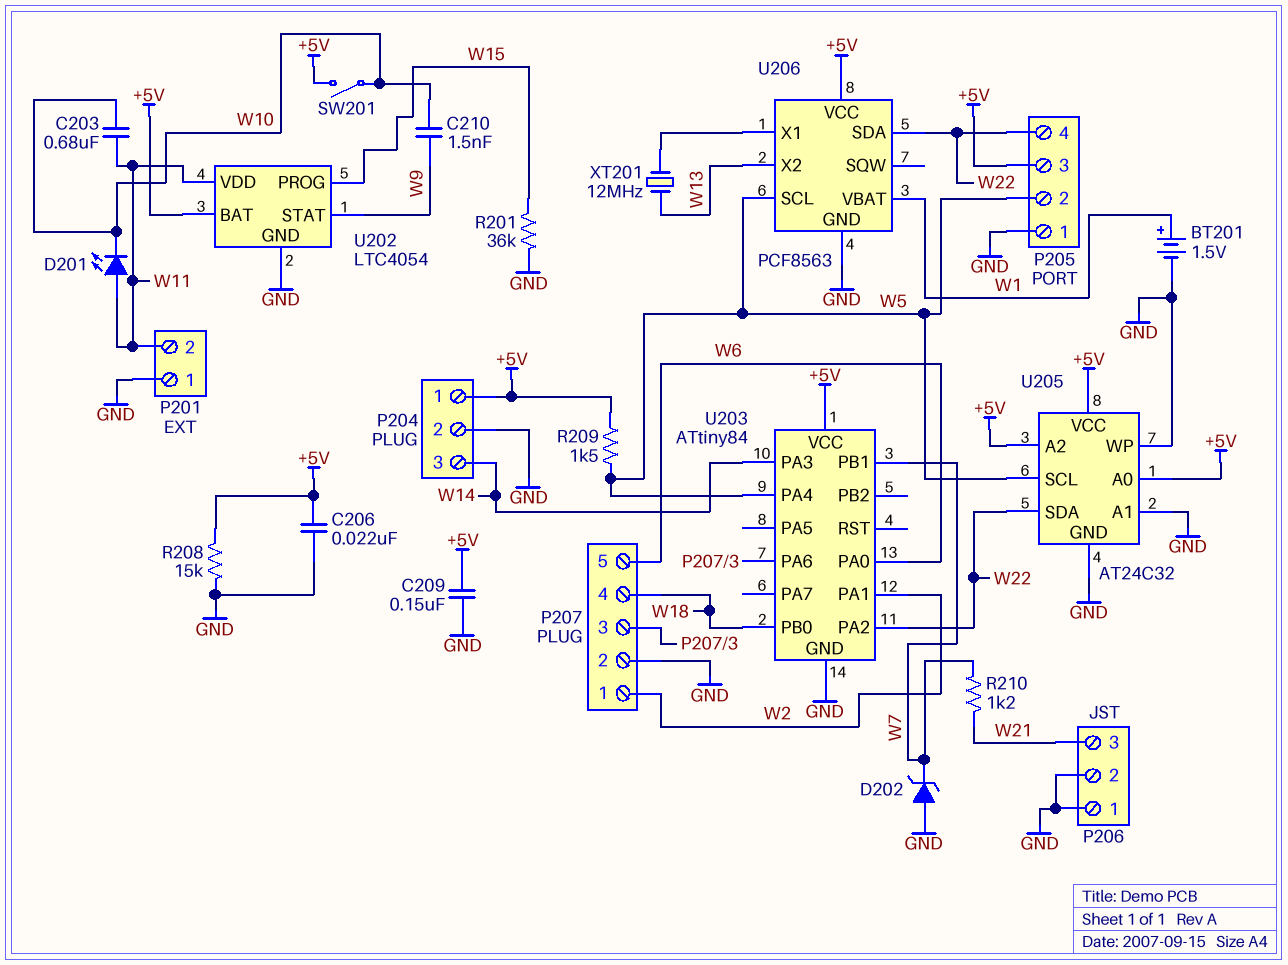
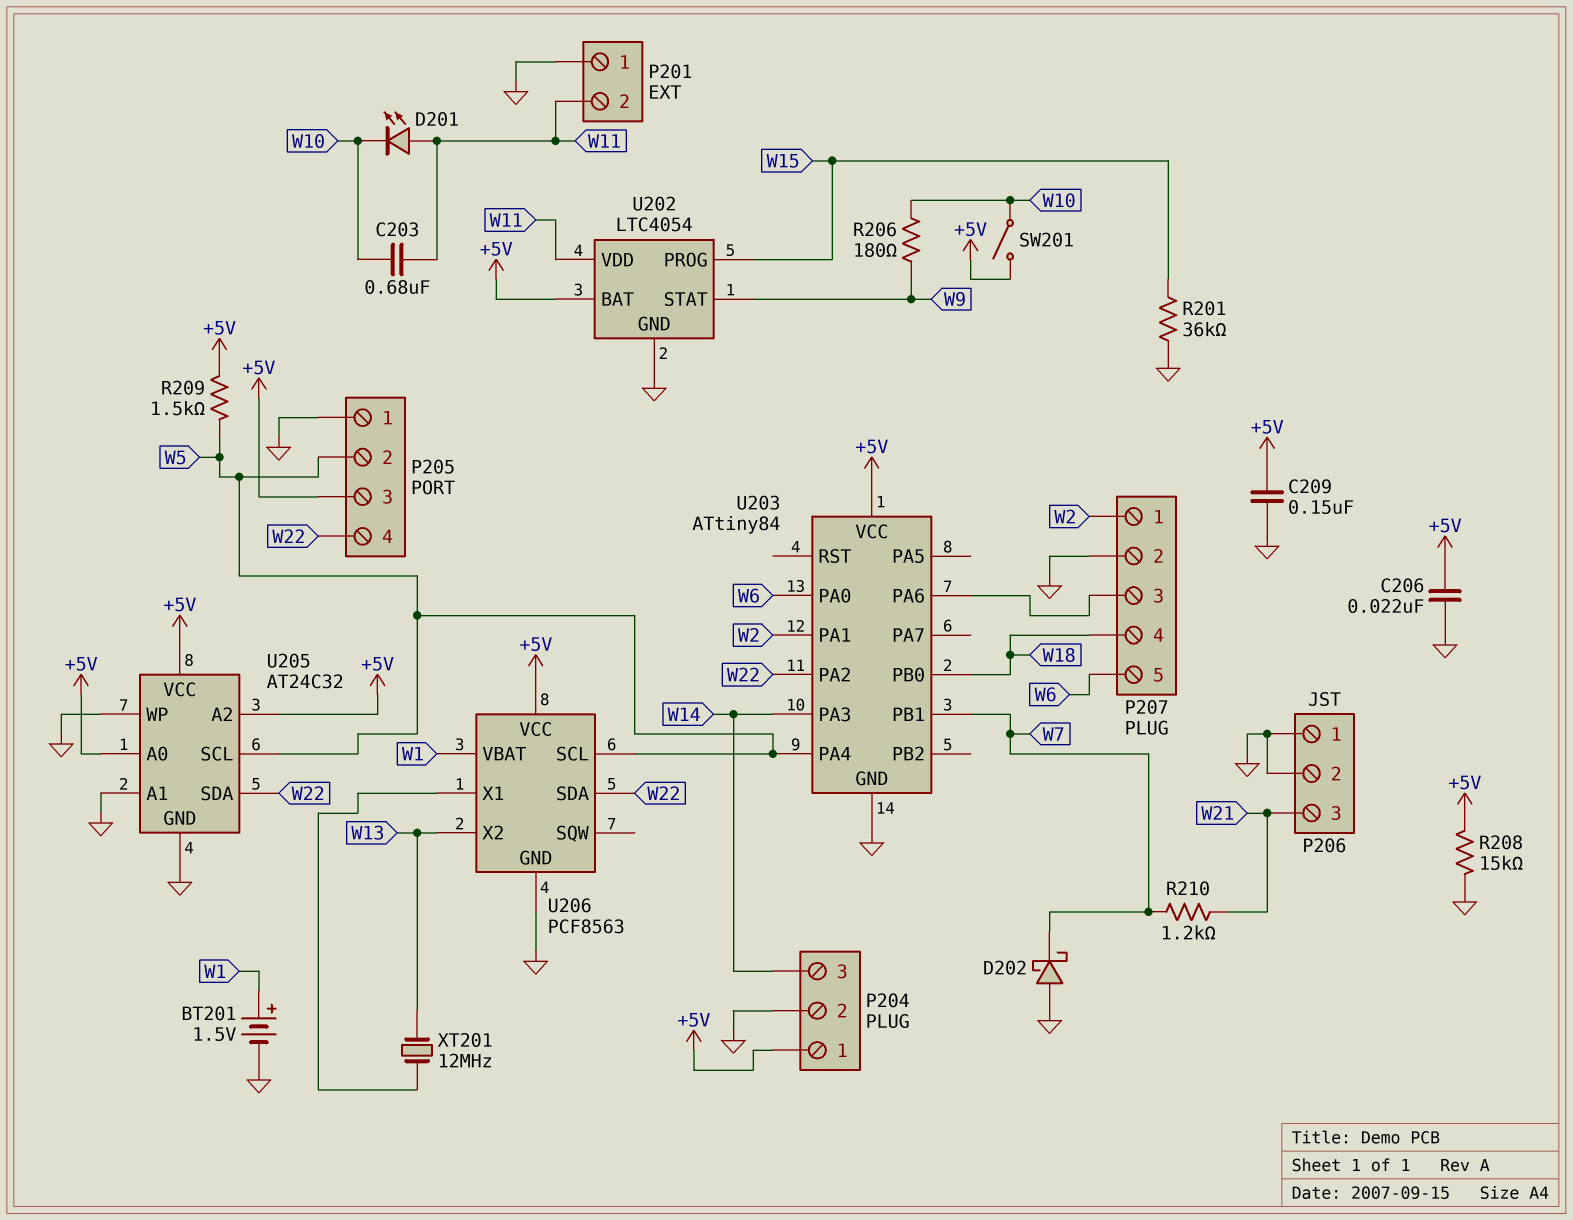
C210: 1.5nF (W9, W10) -> none
D202: zener (A GND, K W7) -> schottky (A GND, K W7)
R206: none -> 180 (W9, W10)

